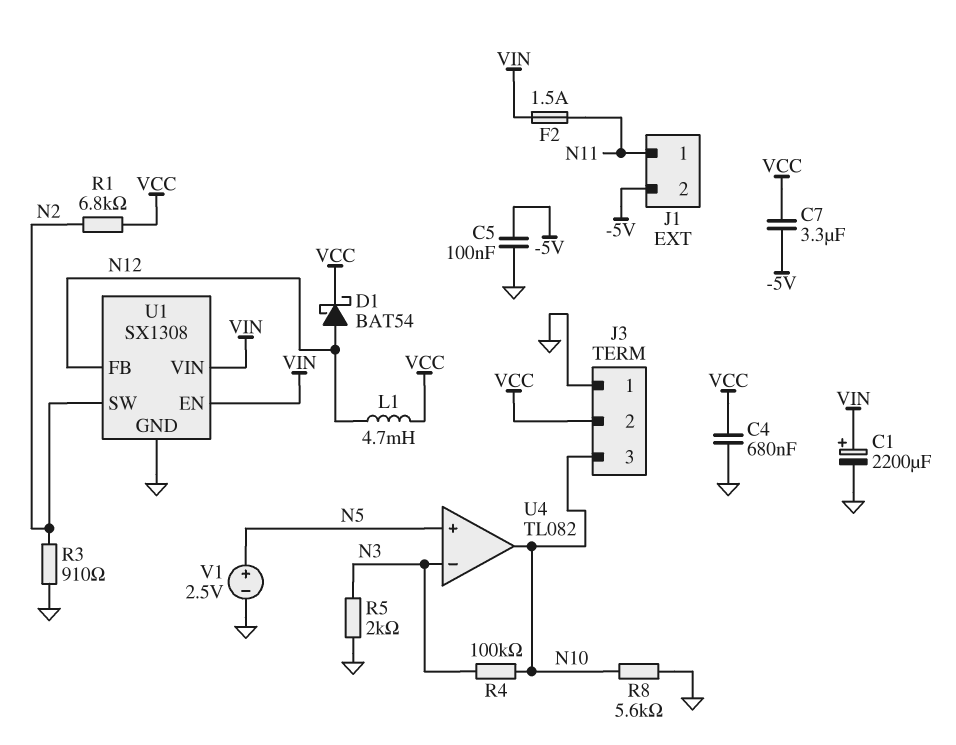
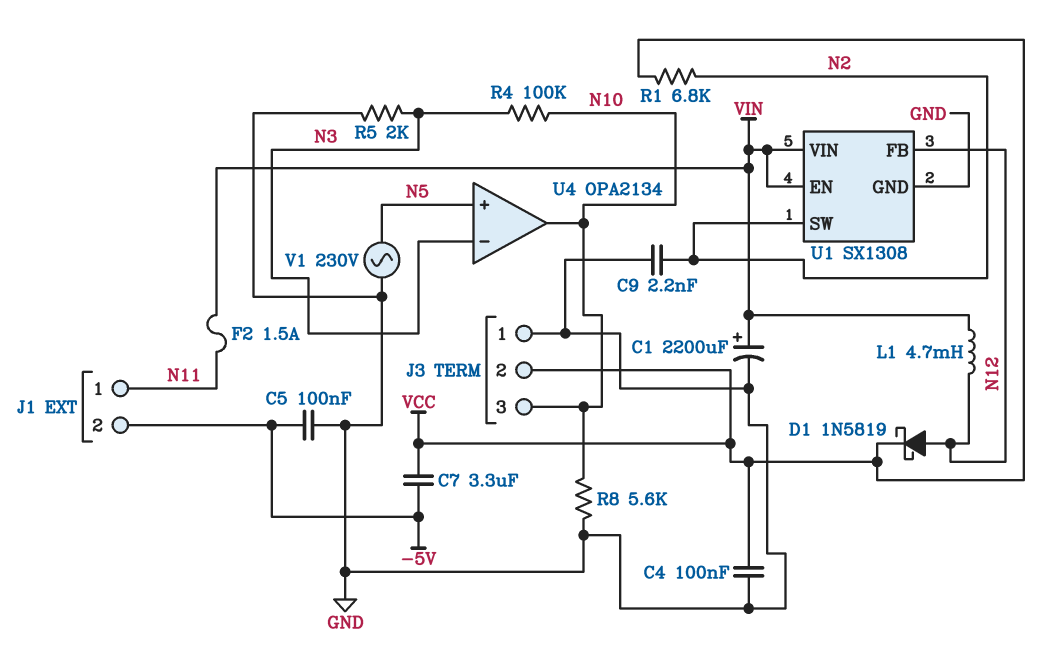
C4: 680nF (GND, VCC) -> 100nF (GND, VCC)
C9: none -> 2.2nF (GND, N2)
D1: schottky BAT54 (A N12, K VCC) -> schottky 1N5819 (A N12, K VCC)
L1: 4.7mH (N12, VCC) -> 4.7mH (N12, VIN)
R3: 910 (GND, N2) -> none
U4: TL082 -> OPA2134
V1: 2.5V (plus N5, minus GND) -> AC 230V (GND, N5)

